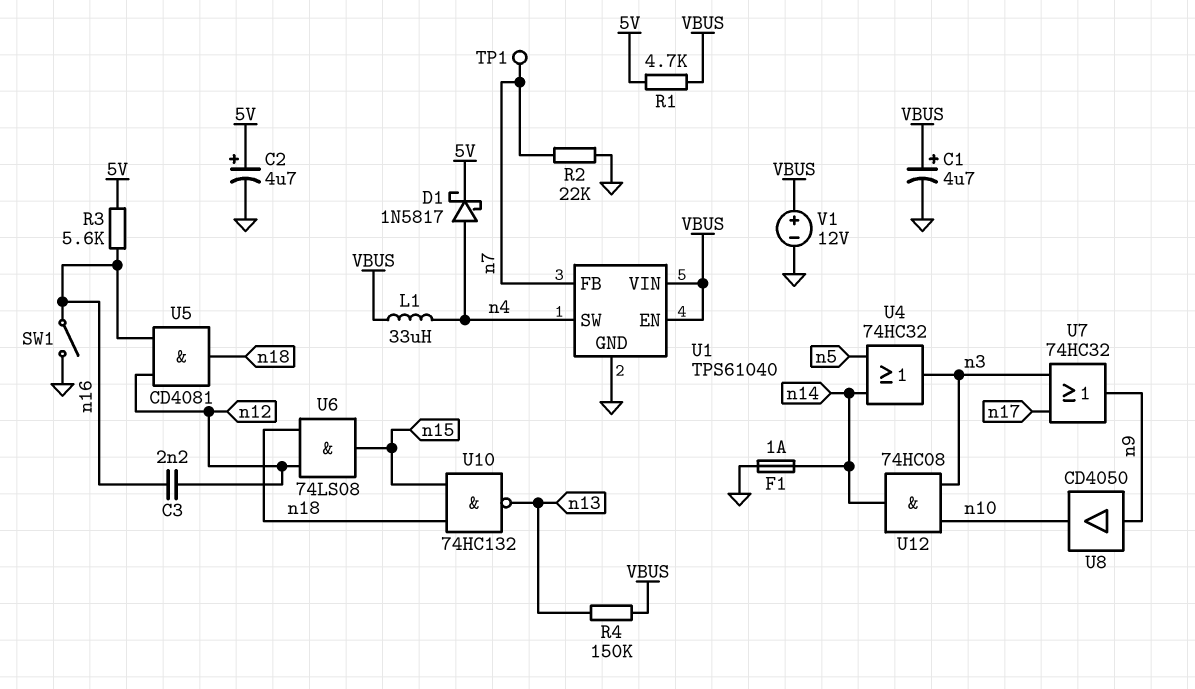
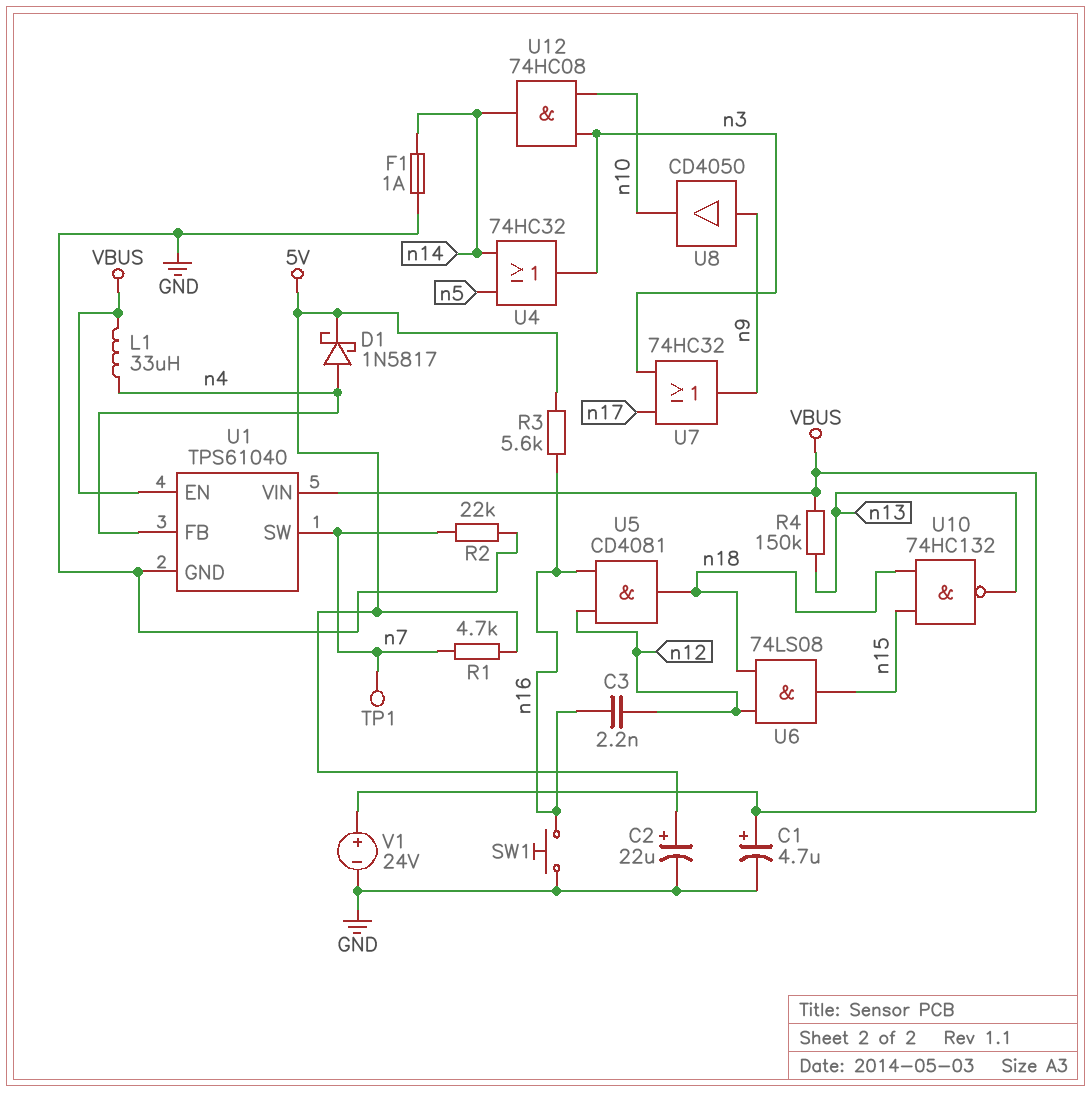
C2: 4.7uF (plus 5V, minus GND) -> 22uF (plus 5V, minus GND)
R1: 4.7k (5V, VBUS) -> 4.7k (5V, n7)
SW1: switch (GND, n16) -> button (GND, n16)
U1 pin FB: n7 -> n4
U1 pin SW: n4 -> n7
V1: 12V (plus VBUS, minus GND) -> 24V (plus VBUS, minus GND)

